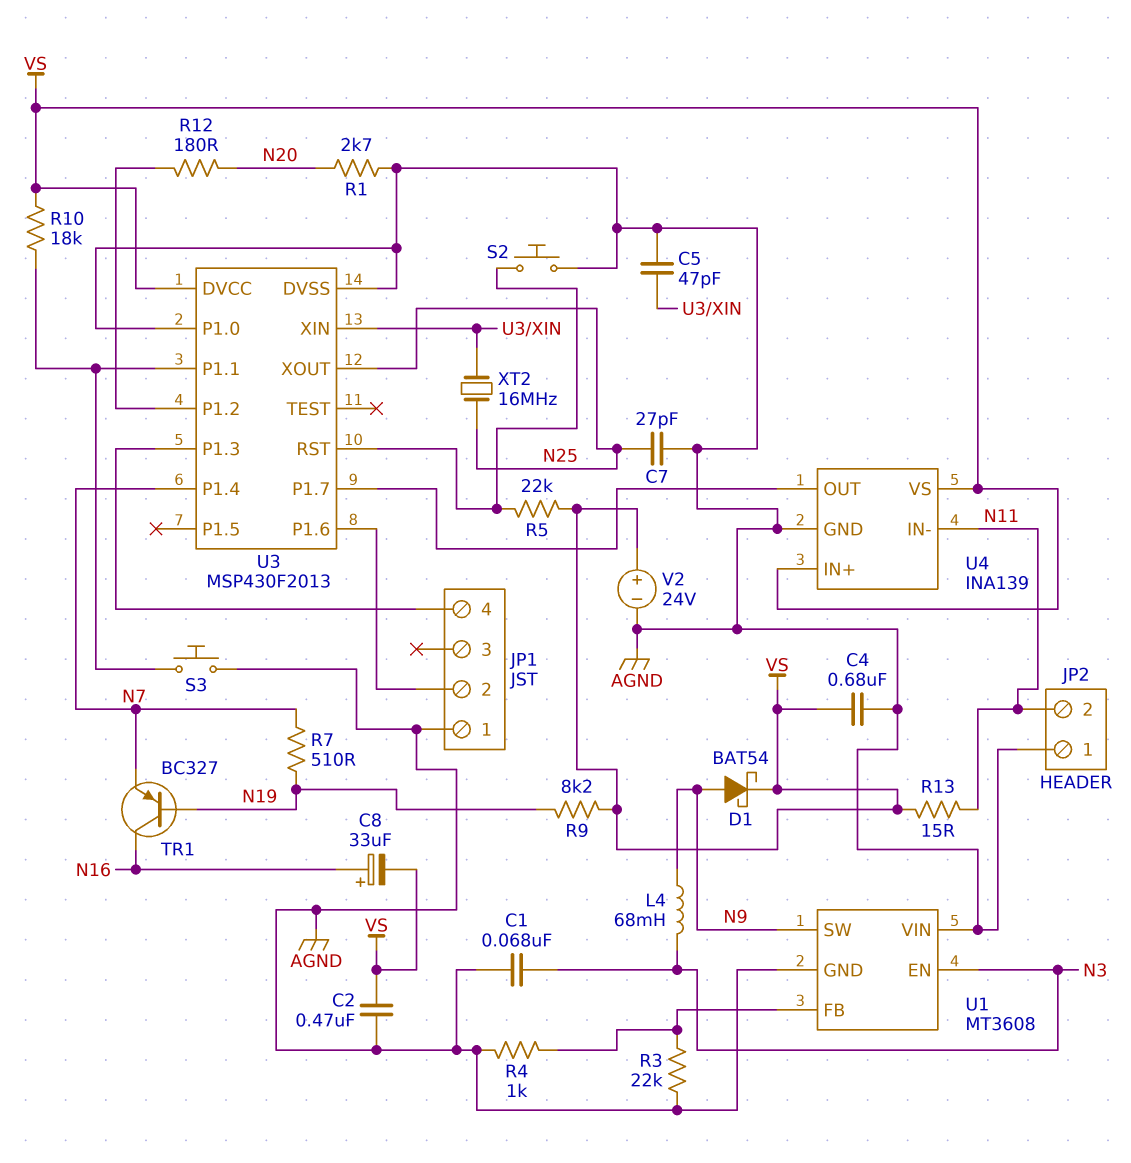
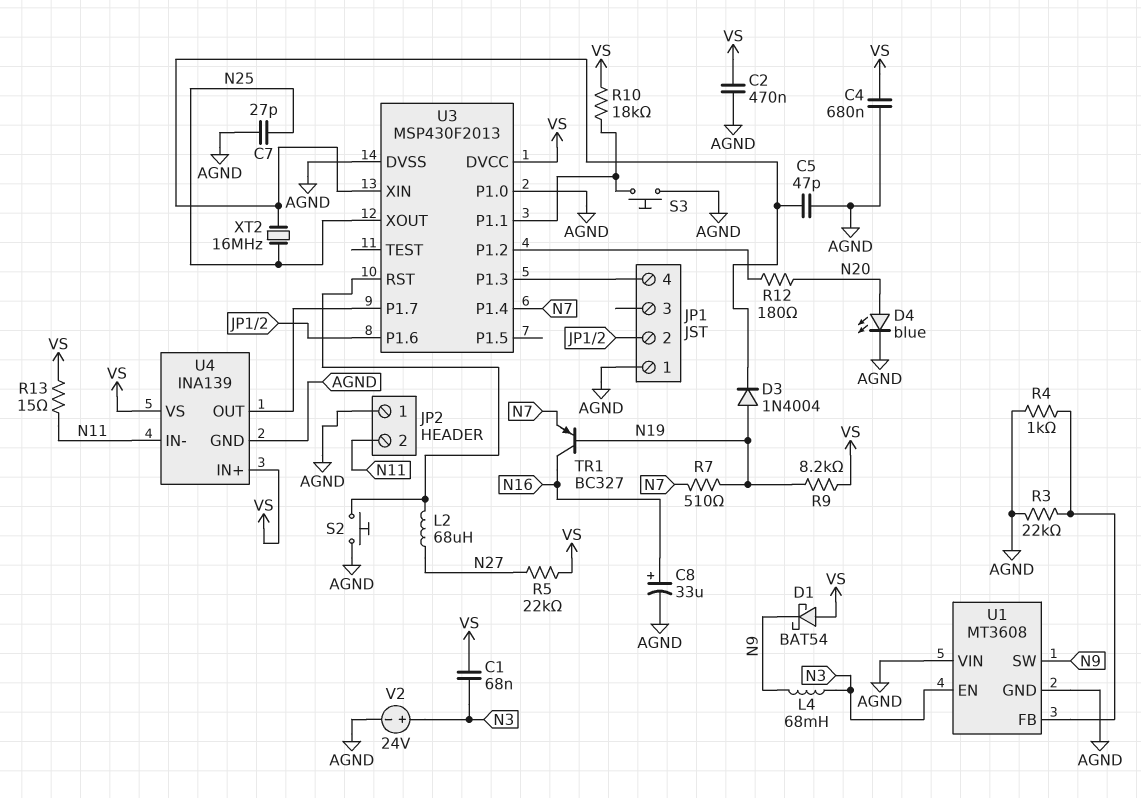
C1: 68nF (AGND, N3) -> 68nF (N3, VS)
C8: 33uF (plus N16, minus VS) -> 33uF (plus N16, minus AGND)
D1: schottky BAT54 (A N9, K VS) -> schottky BAT54 (A VS, K N9)
D3: none -> diode 1N4004 (A N19, K U3/XIN)
D4: none -> LED blue (A N20, K AGND)
L2: none -> 68uH (N27, U3/RST)
R1: 2.7k (AGND, N20) -> none
R5: 22k (U3/RST, VS) -> 22k (N27, VS)
V2: 24V (plus VS, minus AGND) -> 24V (plus N3, minus AGND)

